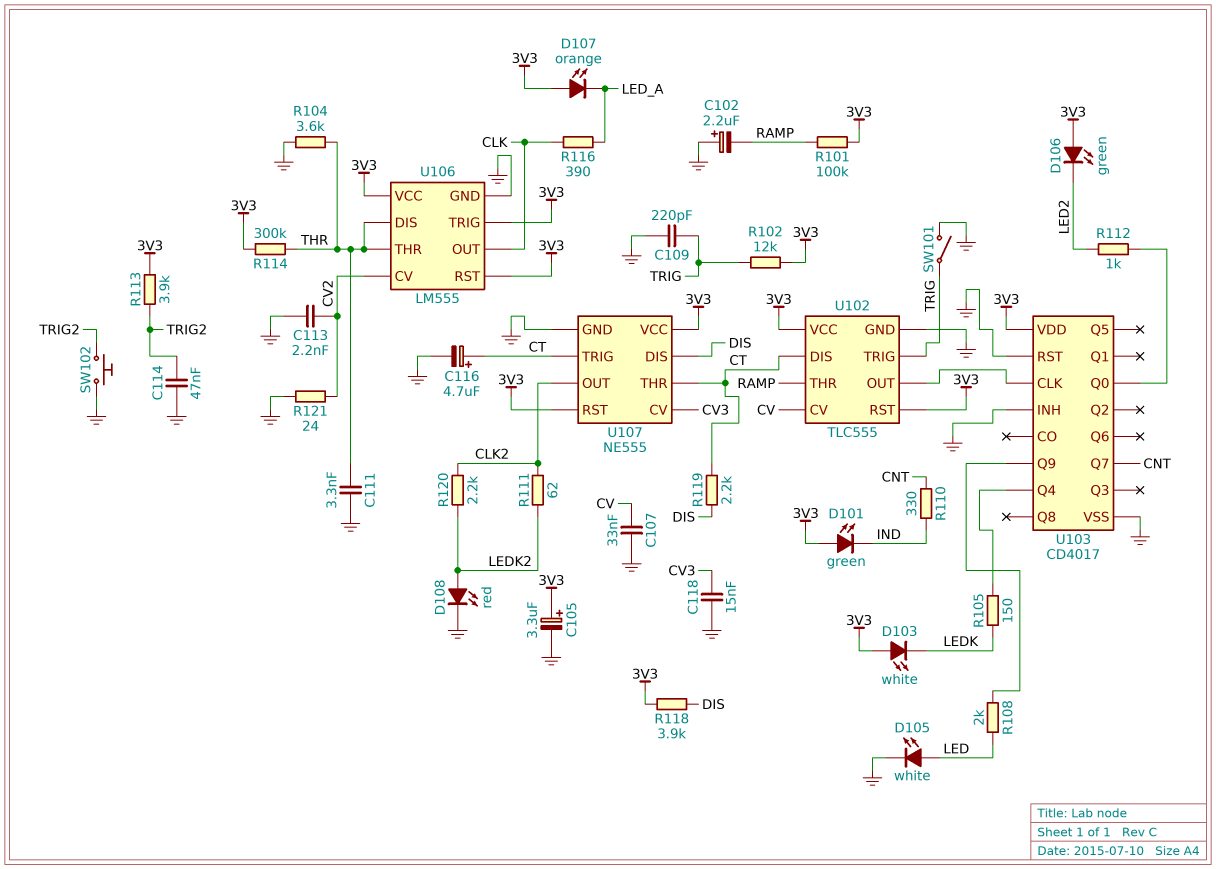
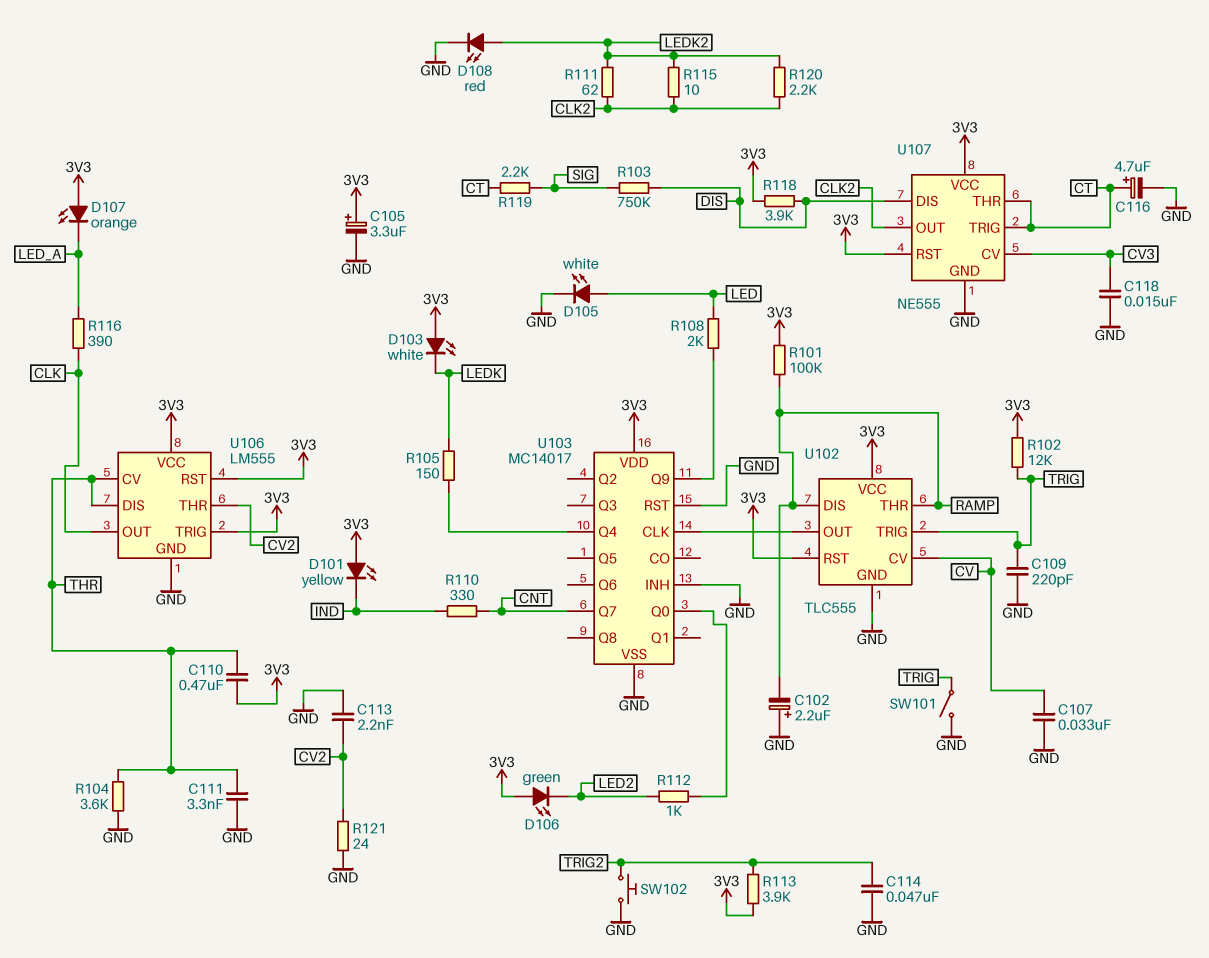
C110: none -> 470nF (3V3, THR)
D101: LED green (A 3V3, K IND) -> LED yellow (A 3V3, K IND)
R103: none -> 750k (DIS, SIG)
R114: 300k (3V3, THR) -> none
R115: none -> 10 (CLK2, LEDK2)
R119: 2.2k (CT, DIS) -> 2.2k (CT, SIG)
U102 pin DIS: CT -> RAMP
U103: CD4017 -> MC14017
U106 pin CV: CV2 -> THR
U106 pin THR: THR -> CV2

